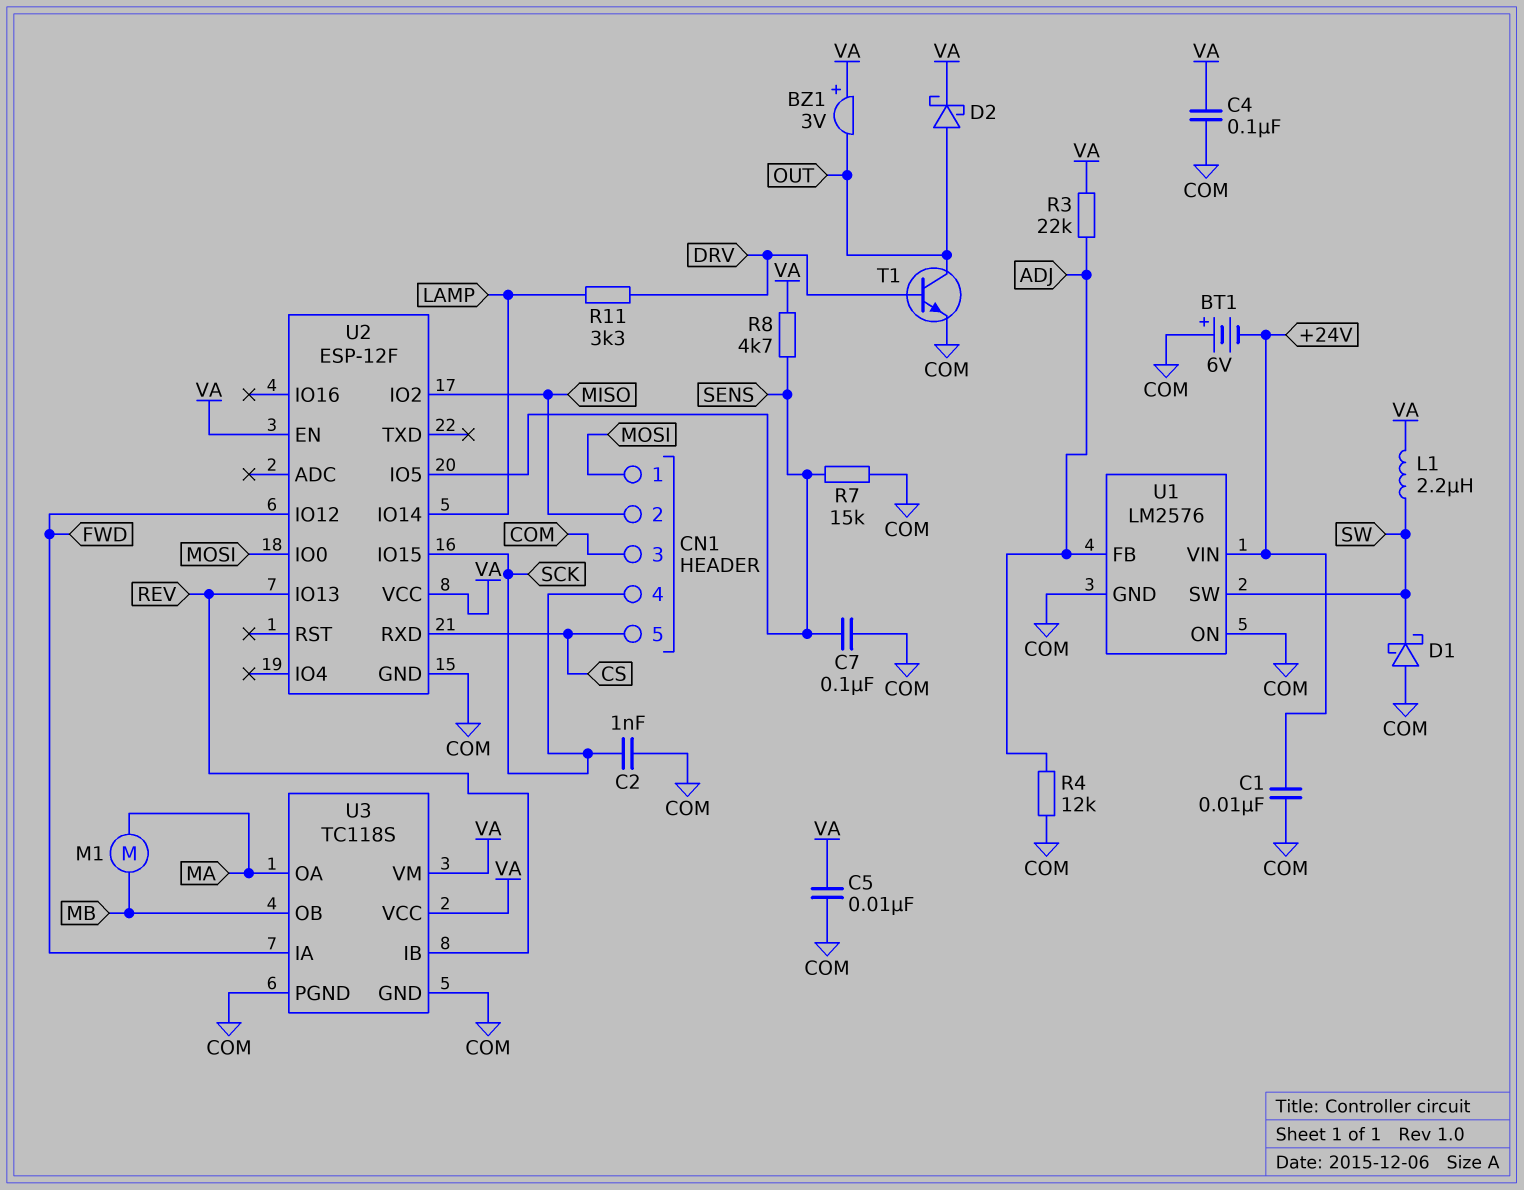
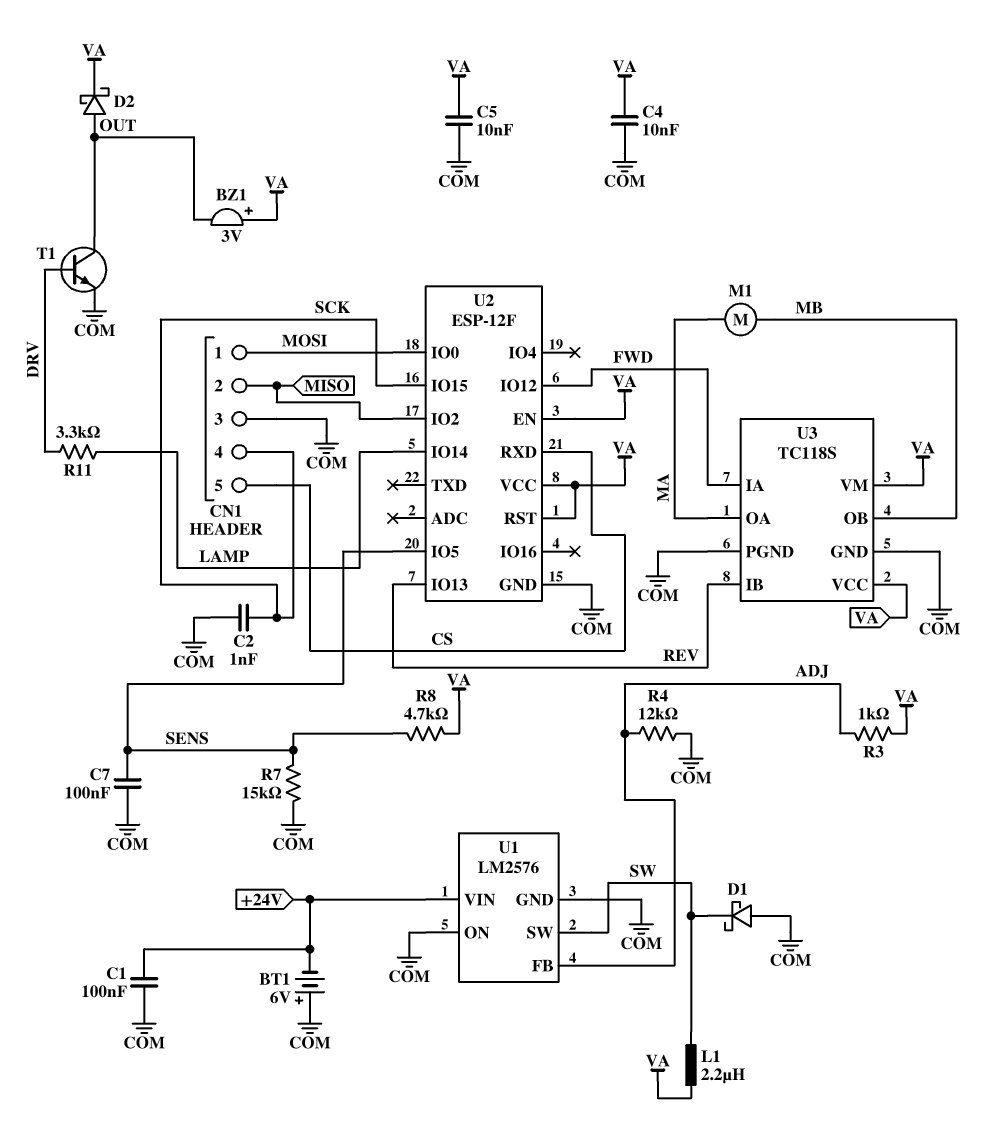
C1: 10nF (+24V, COM) -> 100nF (+24V, COM)
C4: 100nF (COM, VA) -> 10nF (COM, VA)
R3: 22k (ADJ, VA) -> 1k (ADJ, VA)
U2 pin RST: none -> VA

